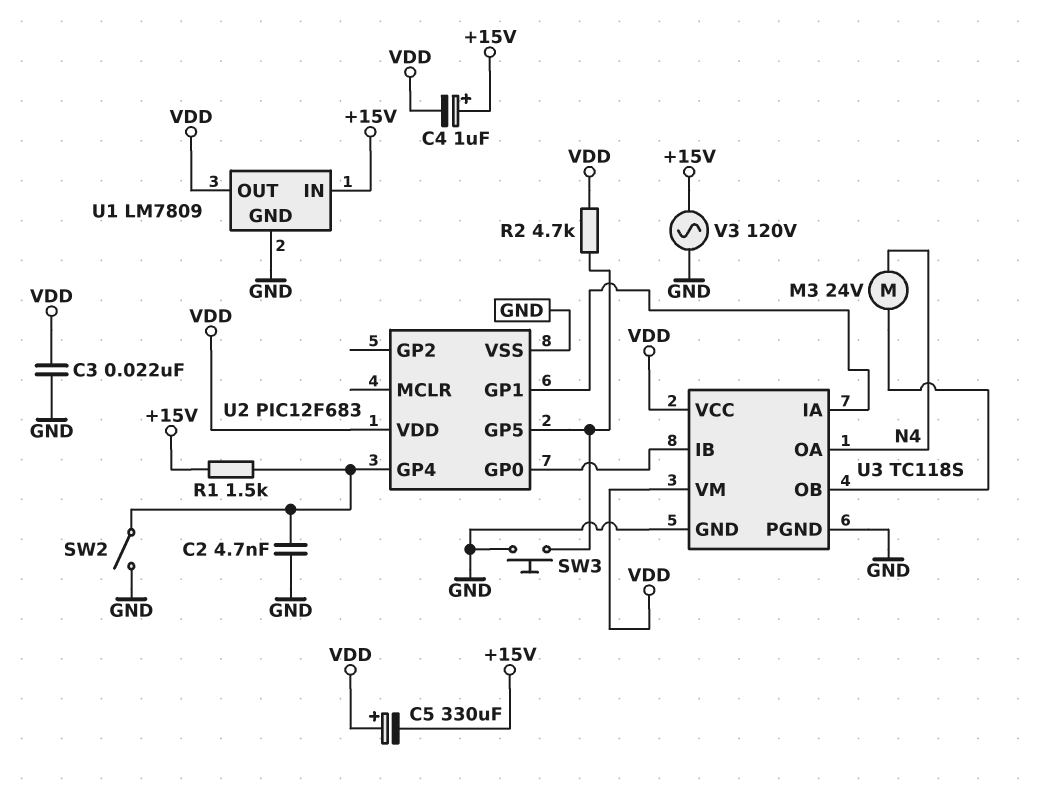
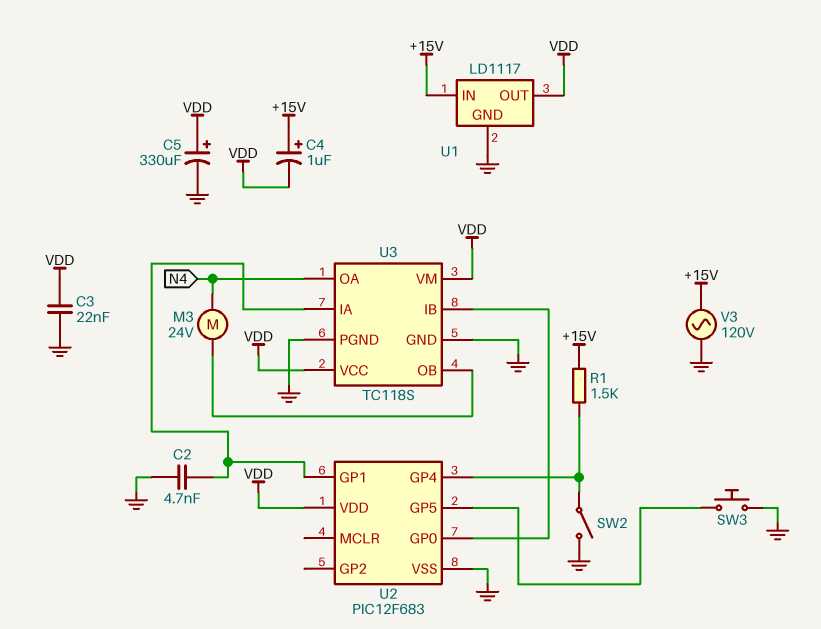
C2: 4.7nF (GND, U2/GP4) -> 4.7nF (GND, U2/GP1)
C5: 330uF (plus VDD, minus +15V) -> 330uF (plus VDD, minus GND)
R2: 4.7k (U2/GP5, VDD) -> none
U1: LM7809 -> LD1117

